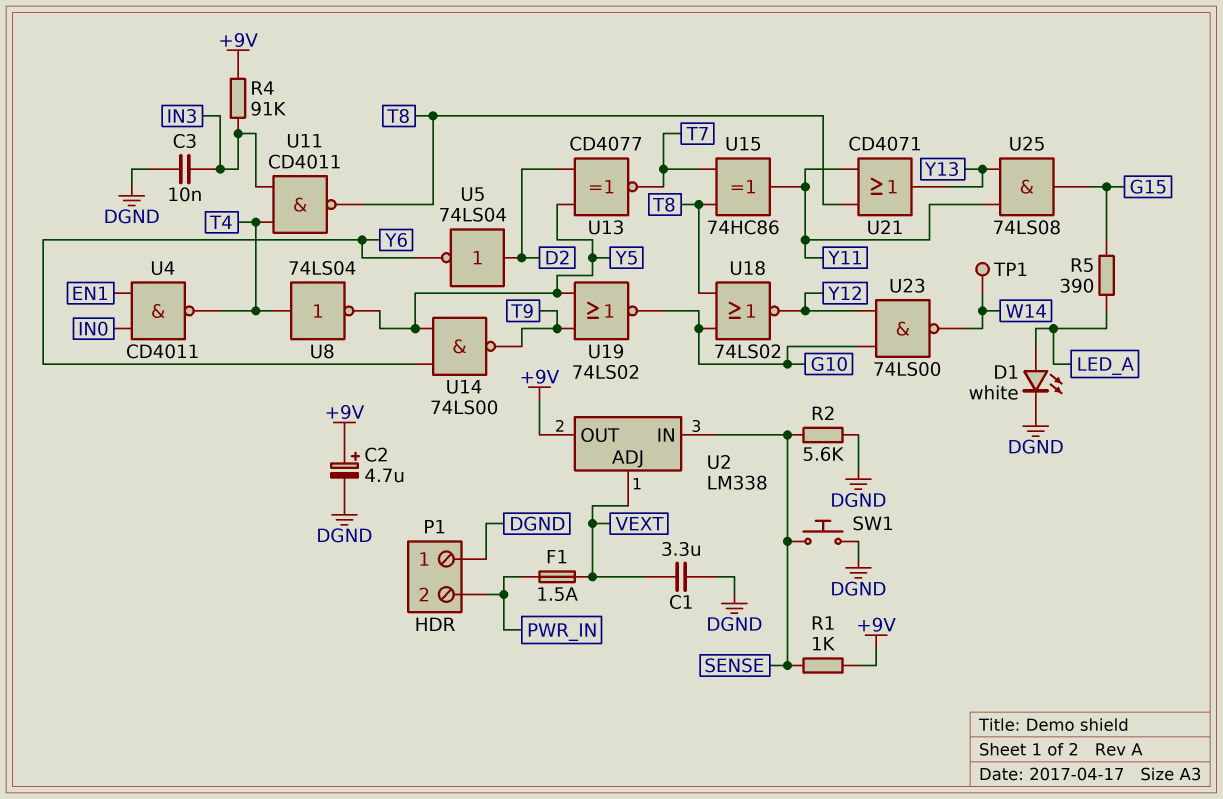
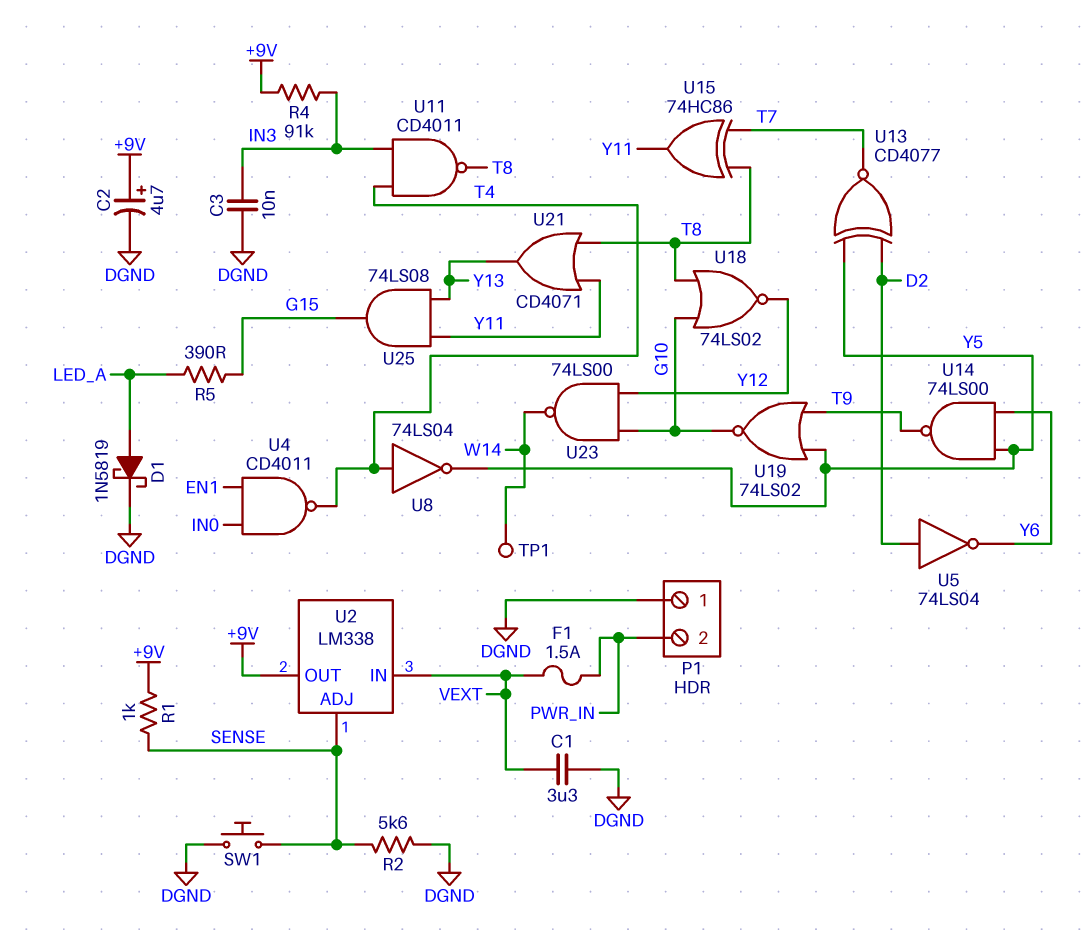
D1: LED white (A LED_A, K DGND) -> schottky 1N5819 (A LED_A, K DGND)
U2 pin ADJ: VEXT -> SENSE
U2 pin IN: SENSE -> VEXT

